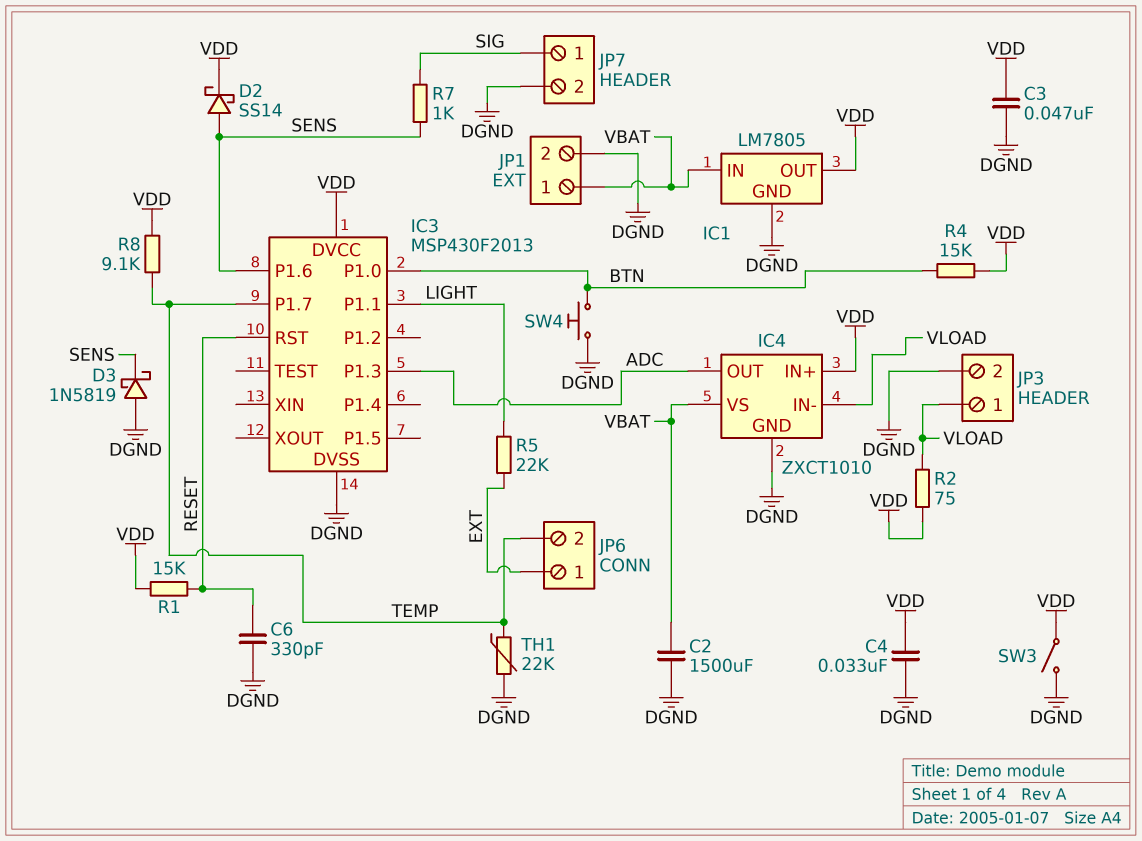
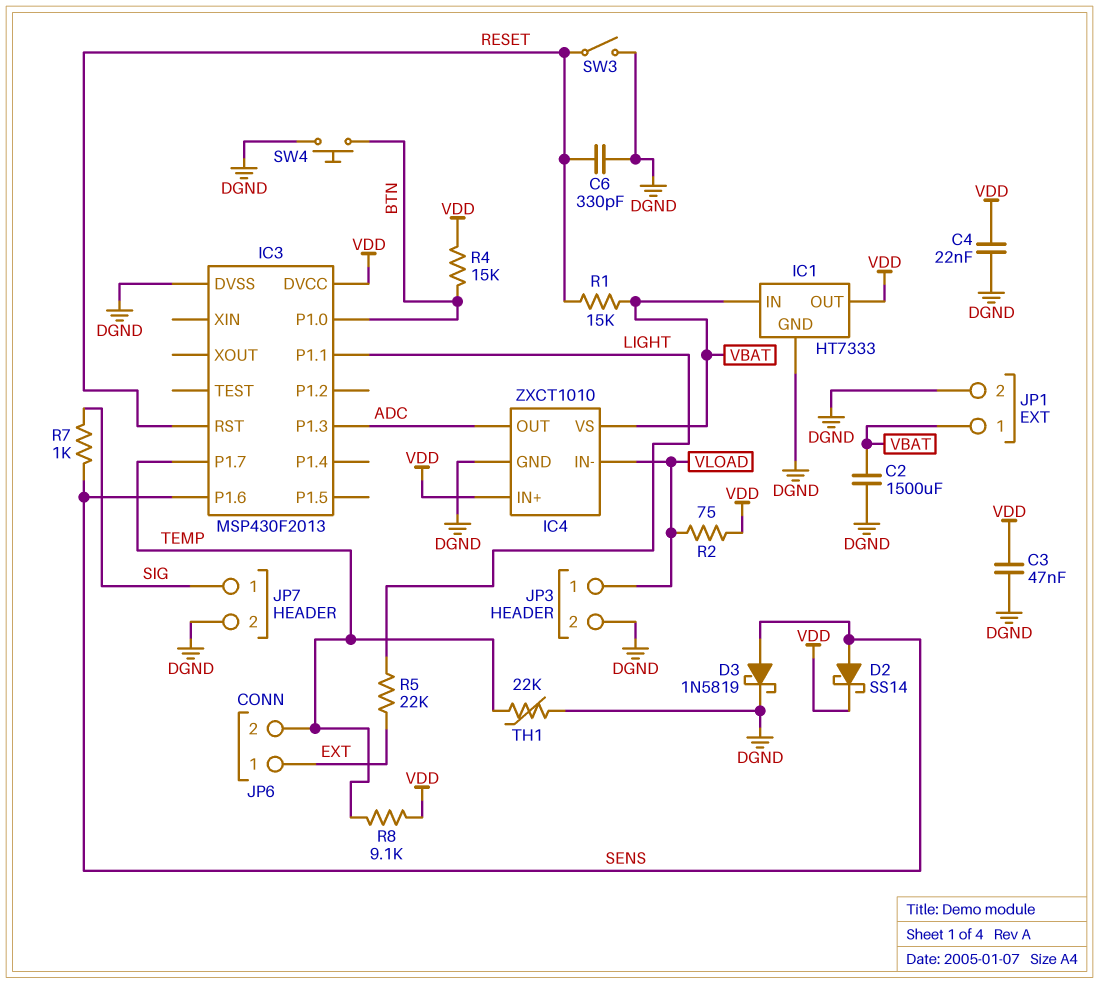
C4: 33nF (DGND, VDD) -> 22nF (DGND, VDD)
D3: schottky 1N5819 (A DGND, K SENS) -> schottky 1N5819 (A SENS, K DGND)
IC1: LM7805 -> HT7333
R1: 15k (RESET, VDD) -> 15k (RESET, VBAT)
SW3: switch (DGND, VDD) -> switch (DGND, RESET)

